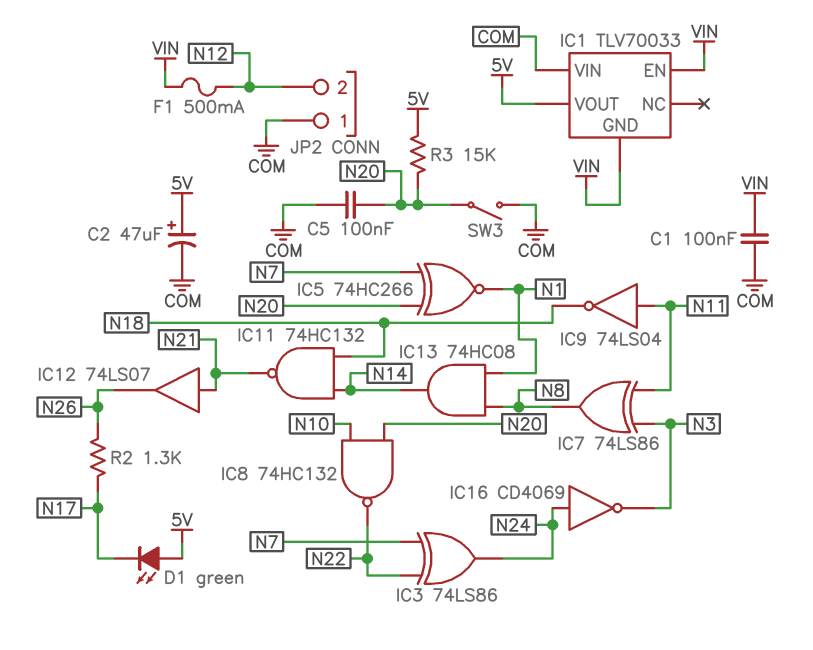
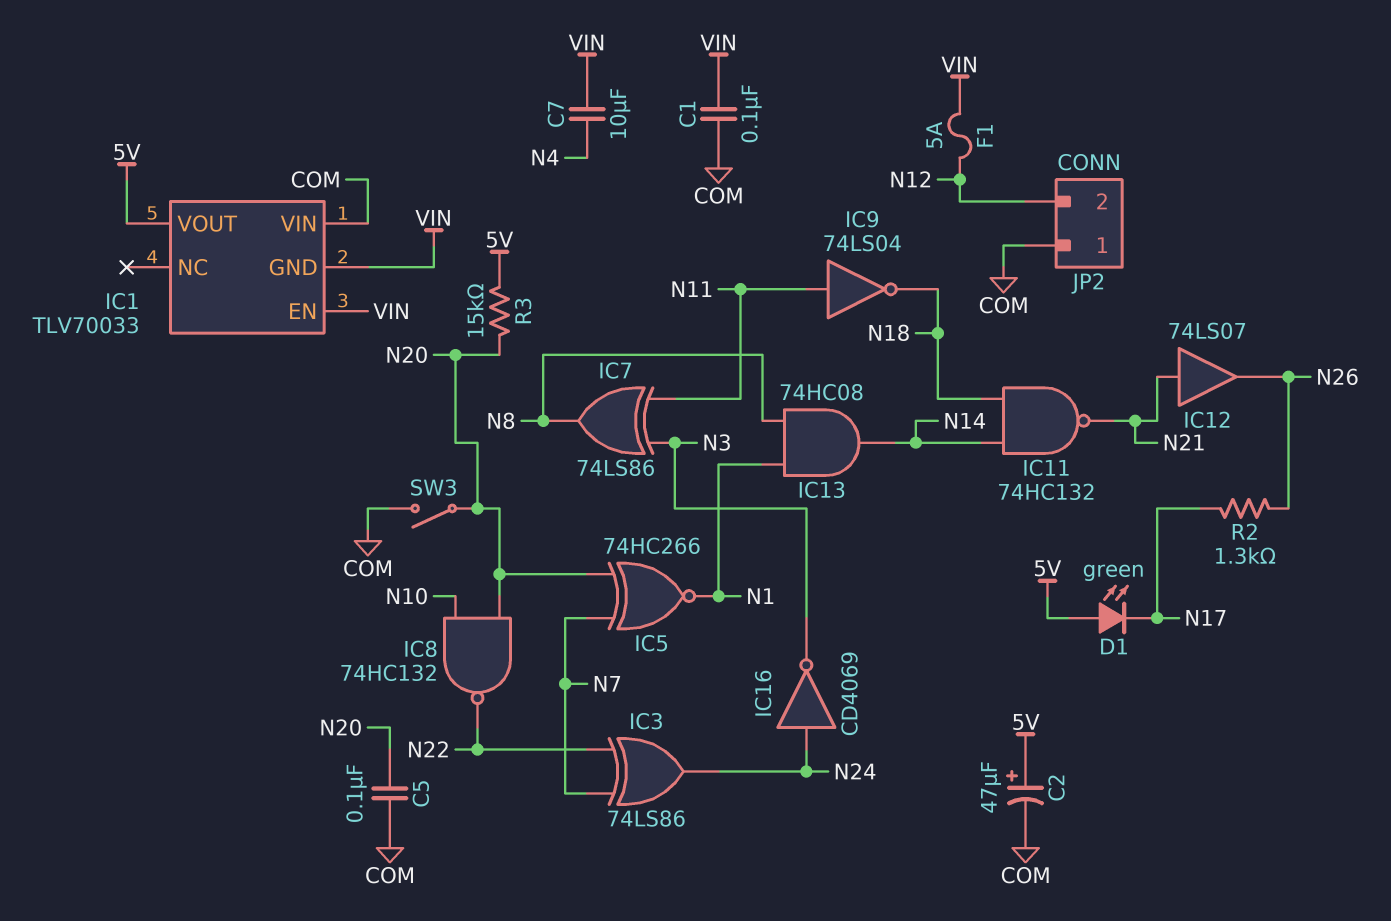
C7: none -> 10uF (N4, VIN)
F1: 500mA (N12, VIN) -> 5A (N12, VIN)

